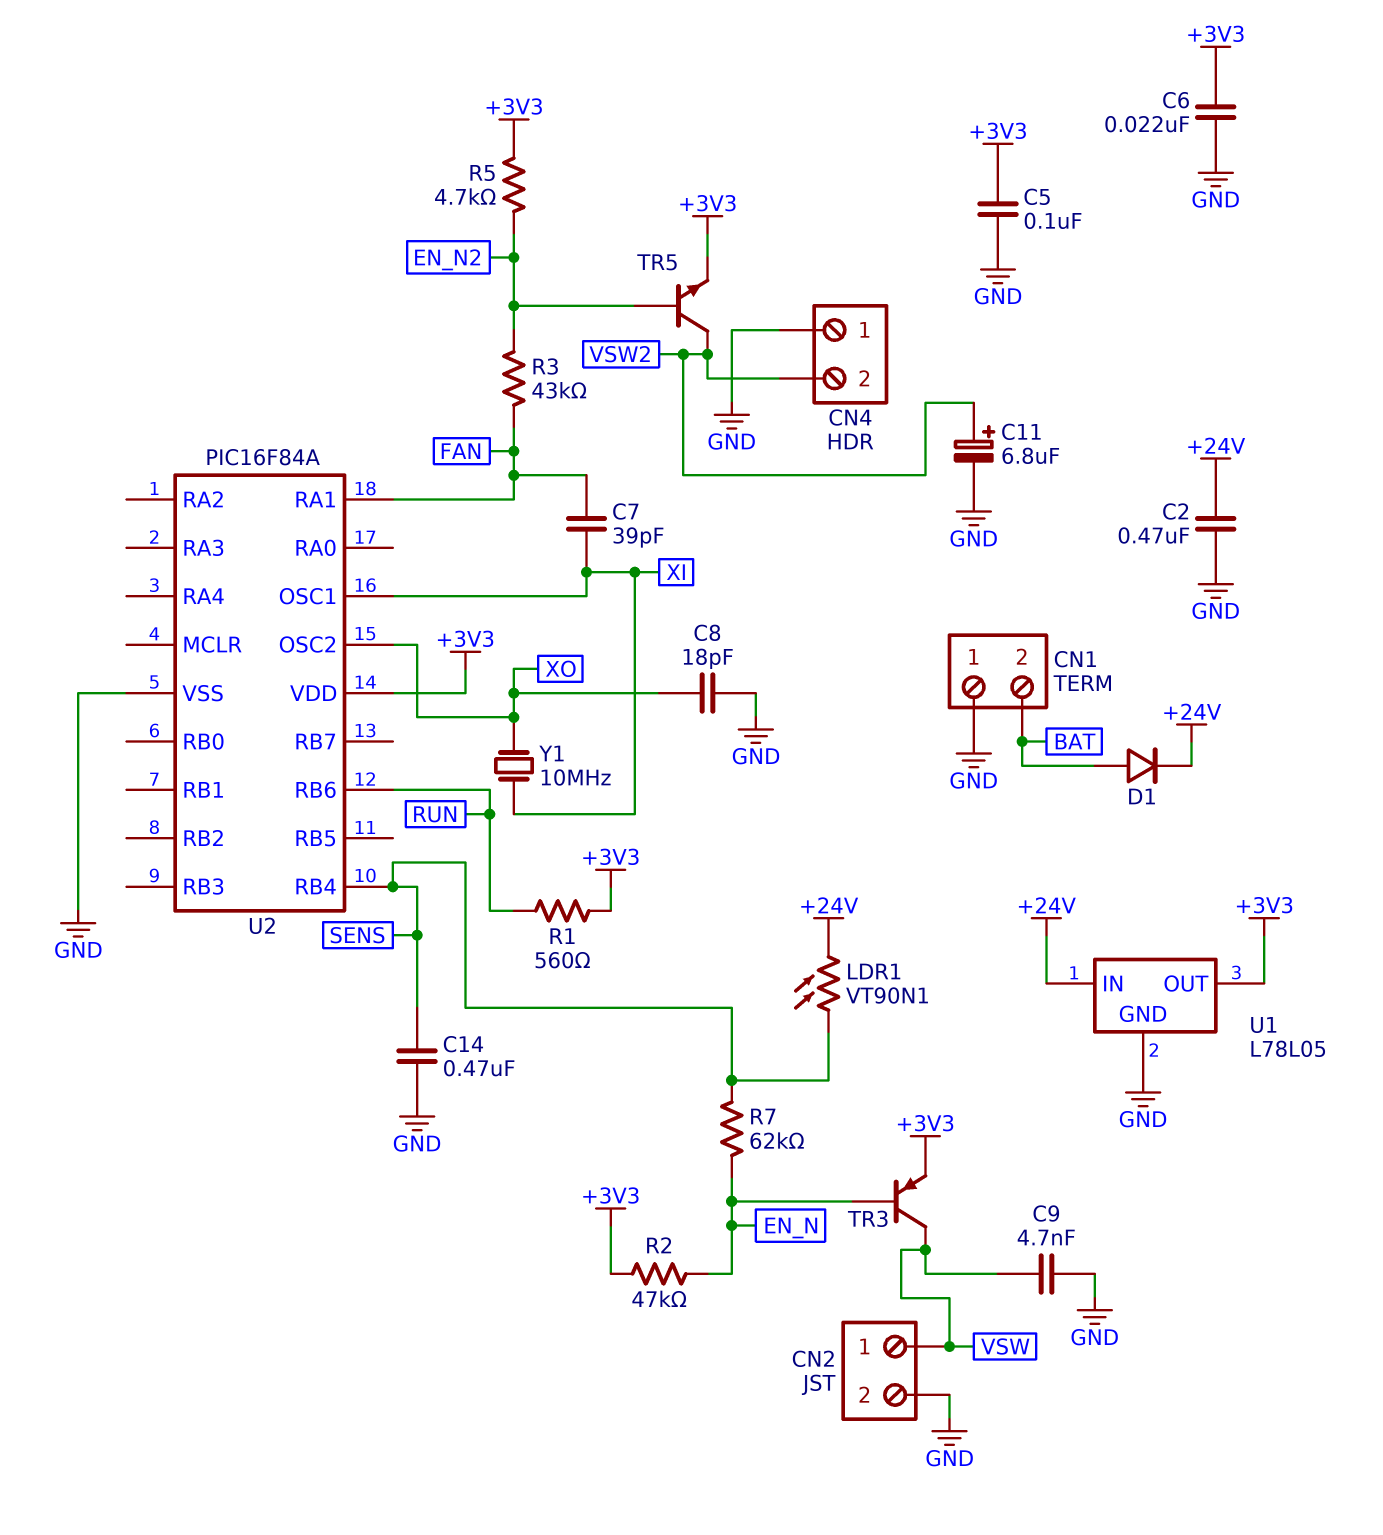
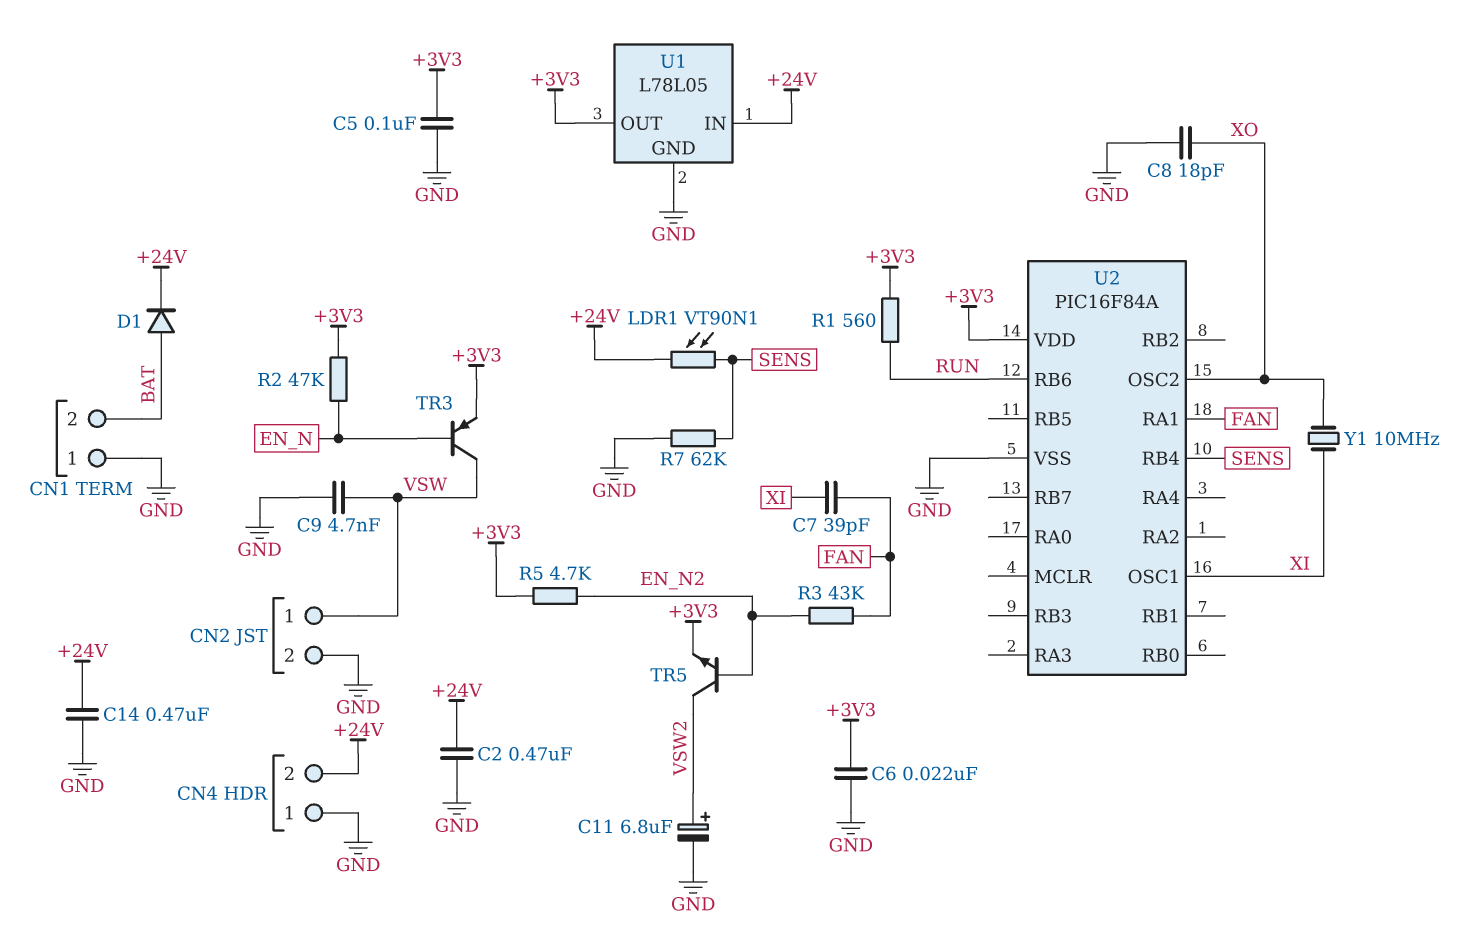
C14: 470nF (GND, SENS) -> 470nF (+24V, GND)
CN4 pin 2: VSW2 -> +24V
R7: 62k (EN_N, SENS) -> 62k (GND, SENS)

